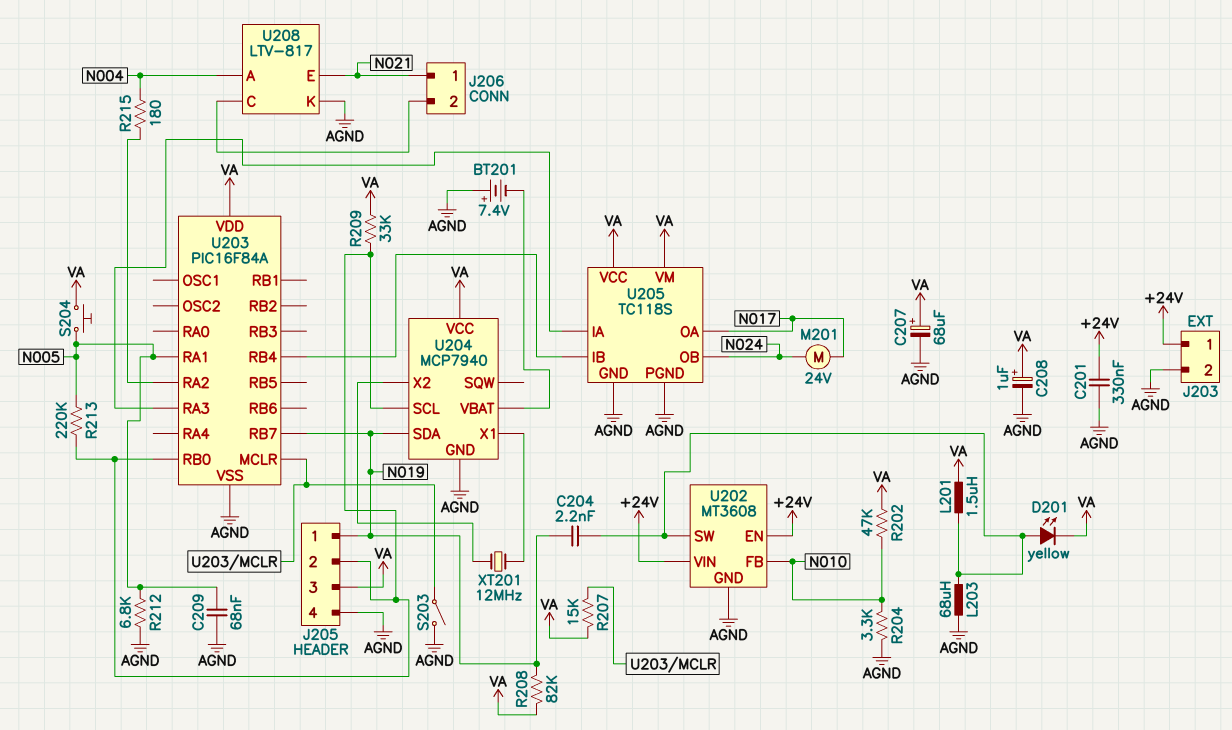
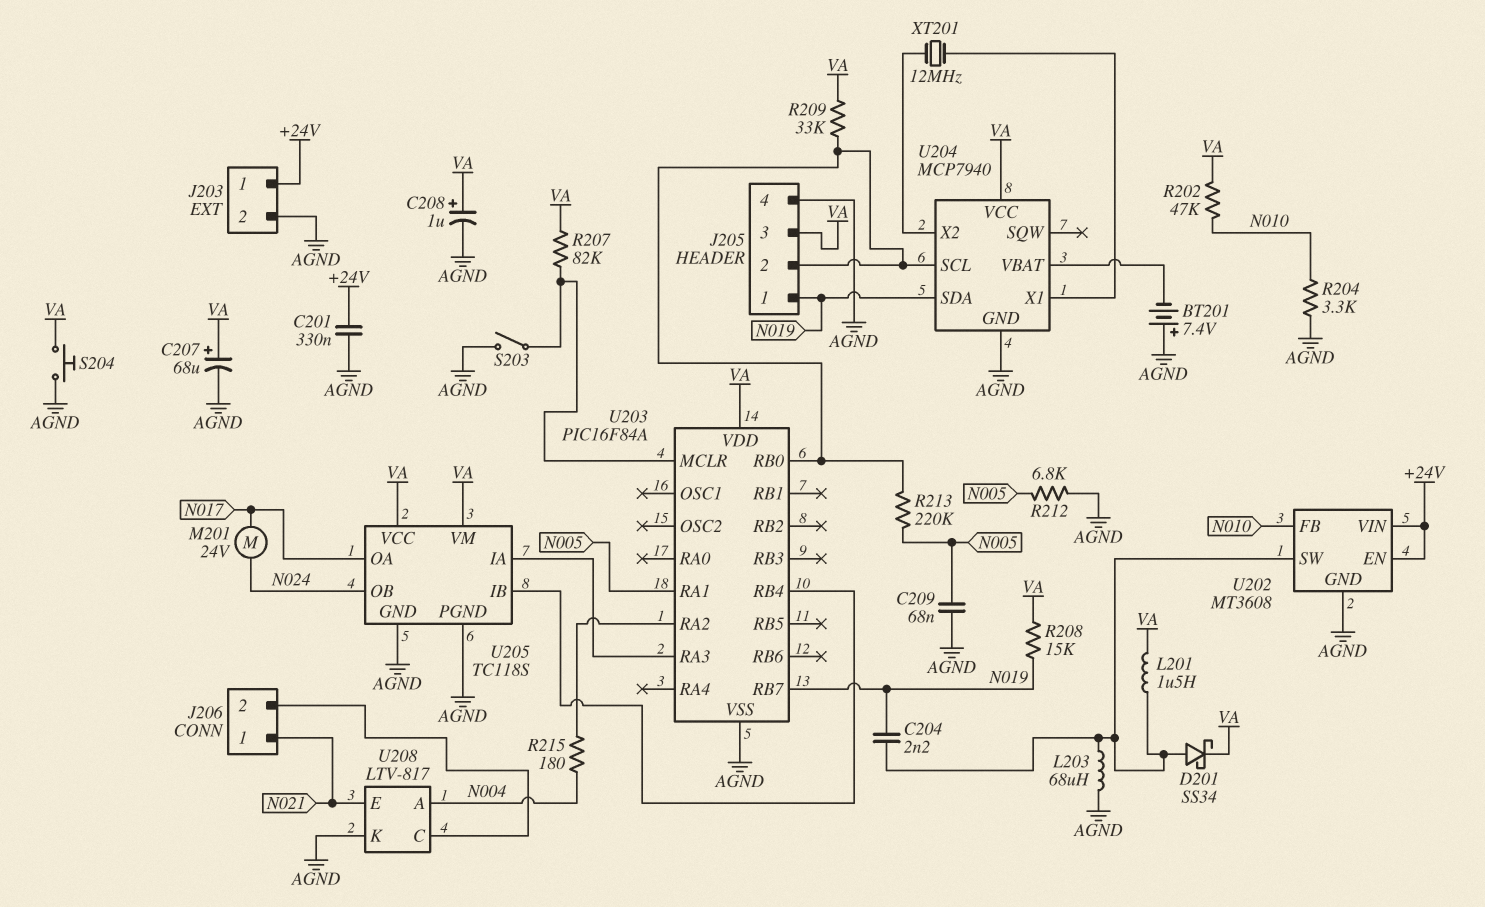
D201: LED yellow (A U202/SW, K VA) -> schottky SS34 (A U202/SW, K VA)
R207: 15k (U203/MCLR, VA) -> 82k (U203/MCLR, VA)
R208: 82k (N019, VA) -> 15k (N019, VA)
S204: button (N005, VA) -> button (AGND, VA)

